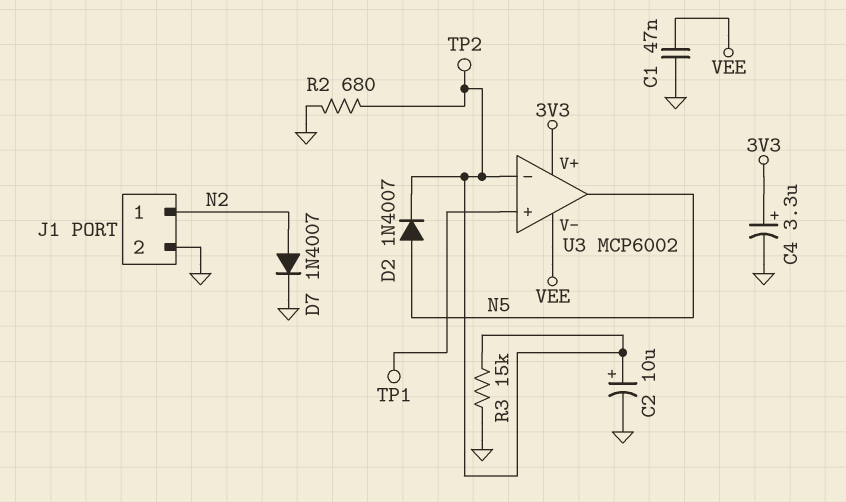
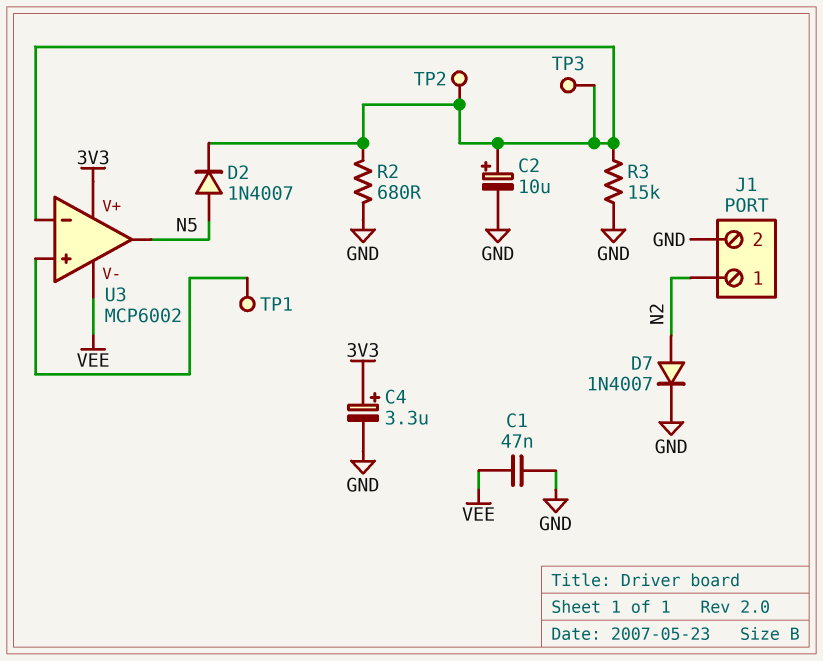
TP3: none -> test point (U3/in-)

